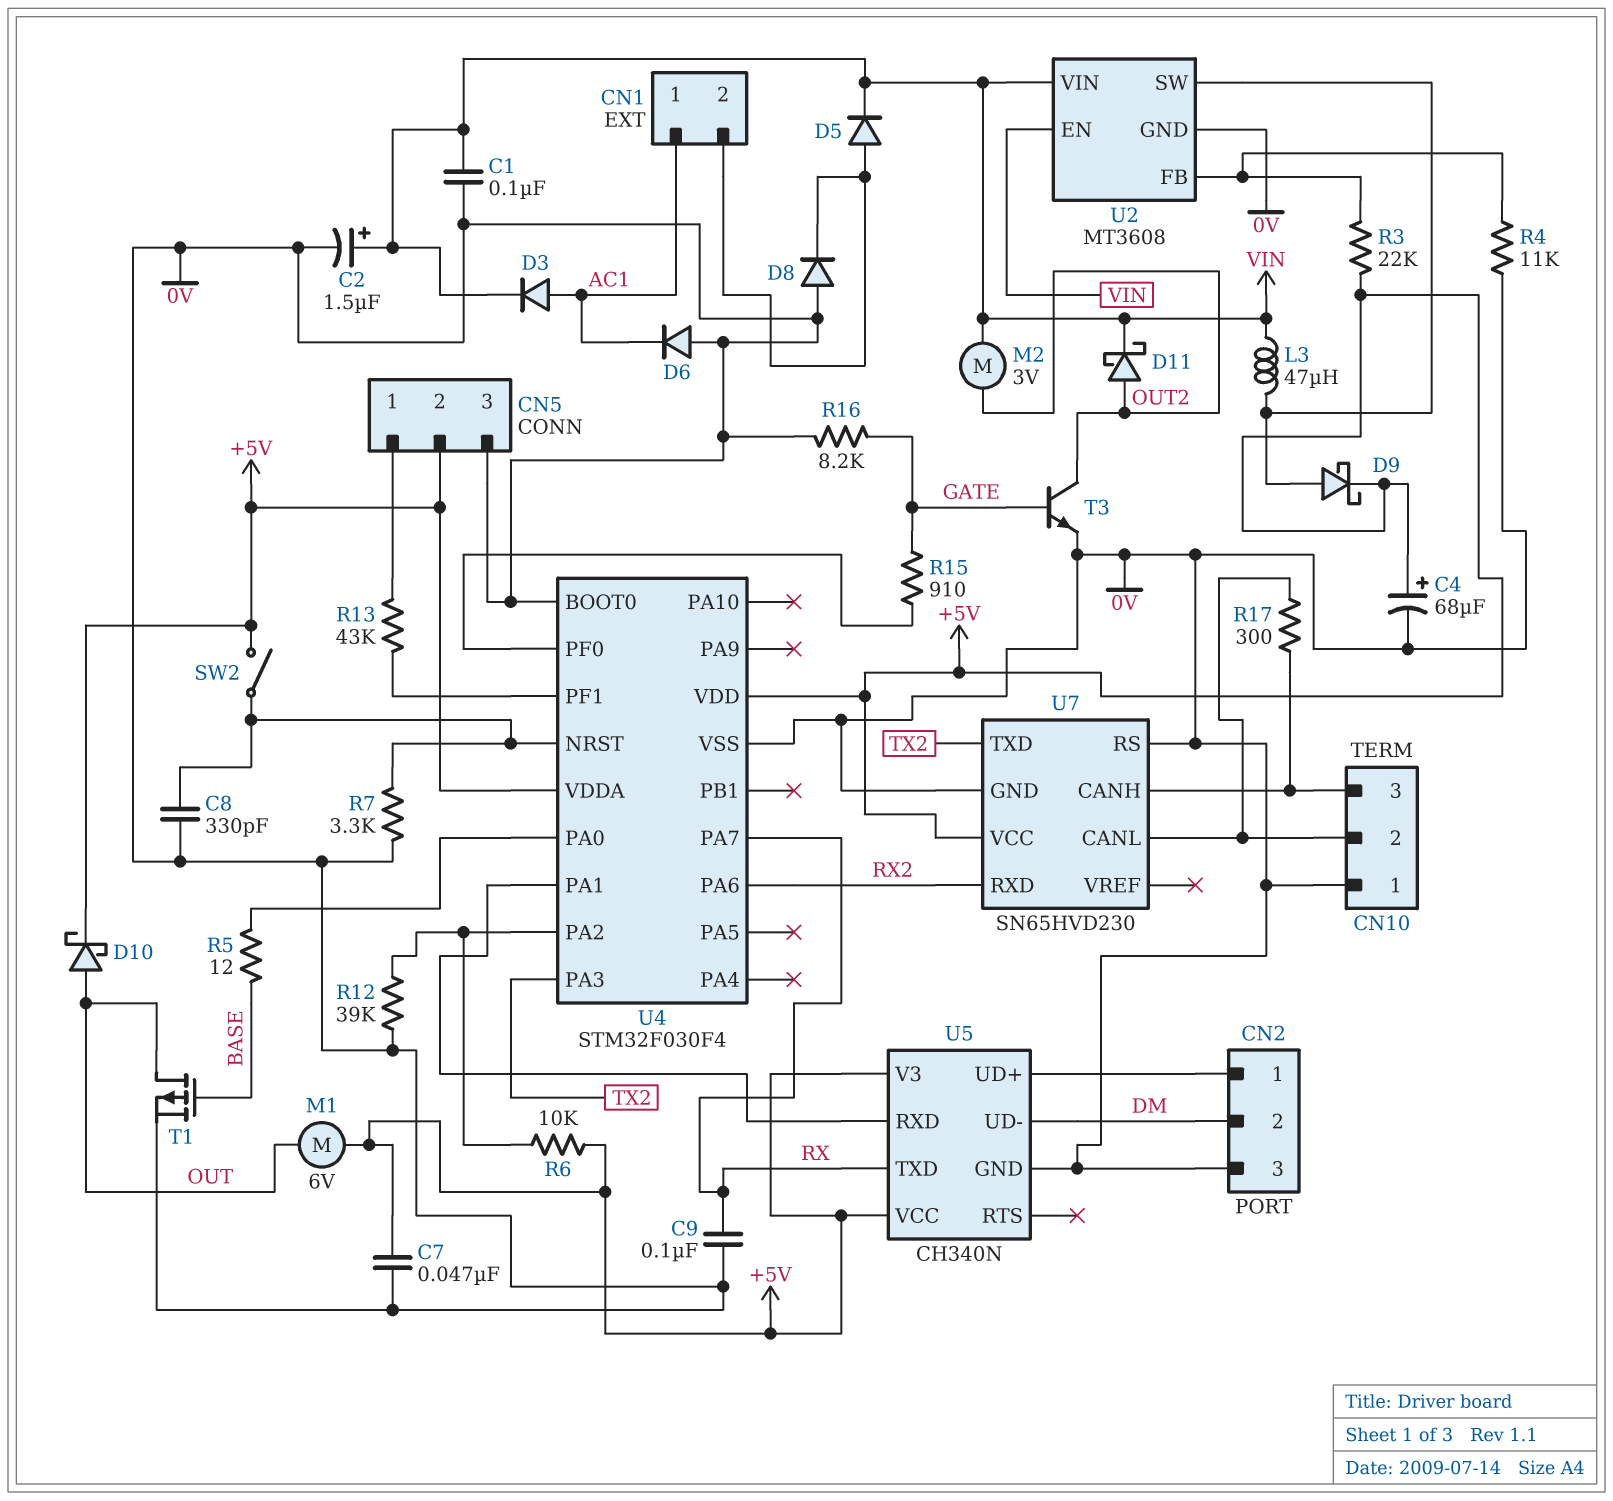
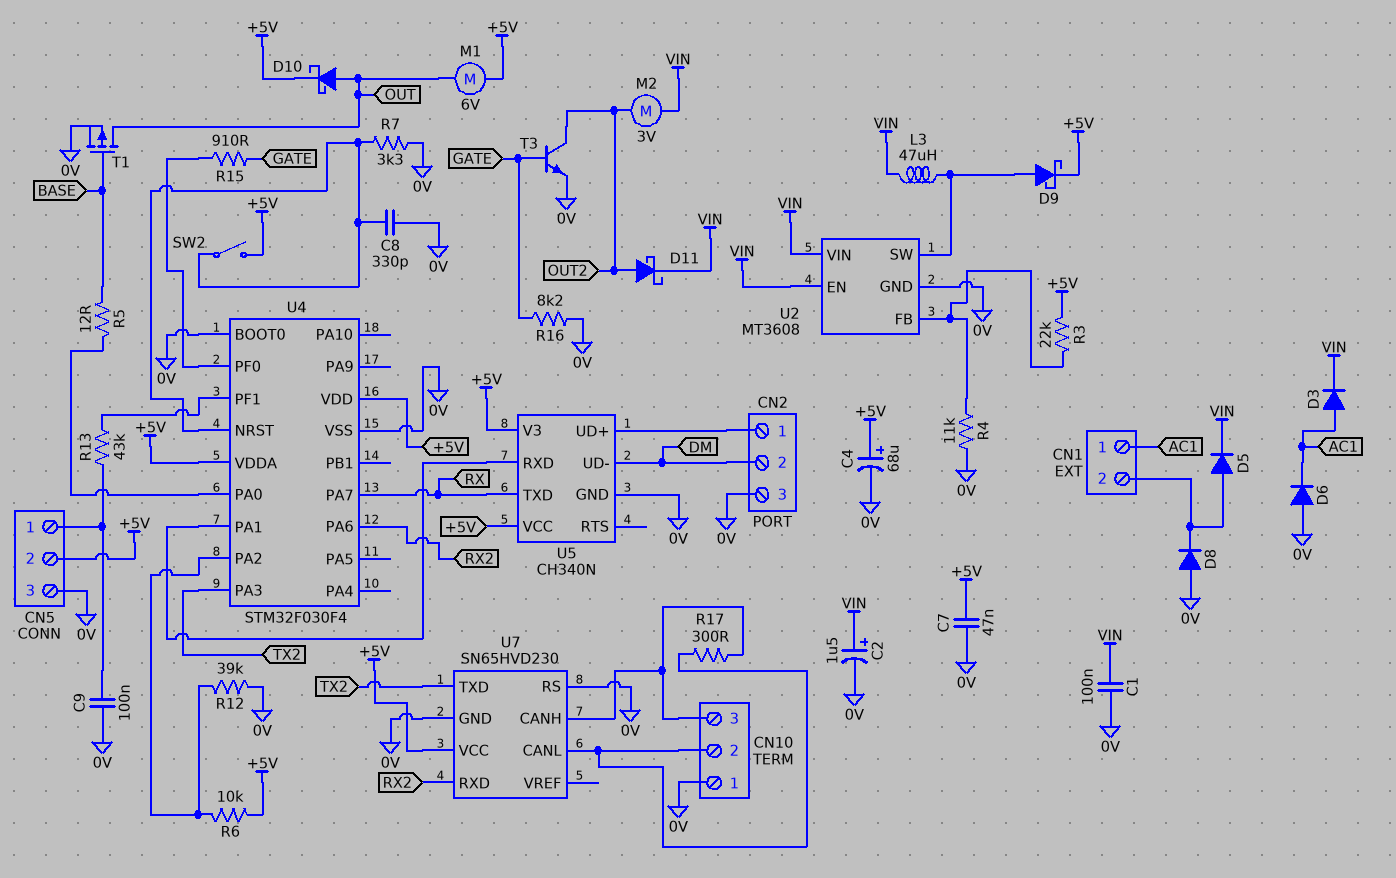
C9: 100nF (0V, RX) -> 100nF (0V, CN5/1)

